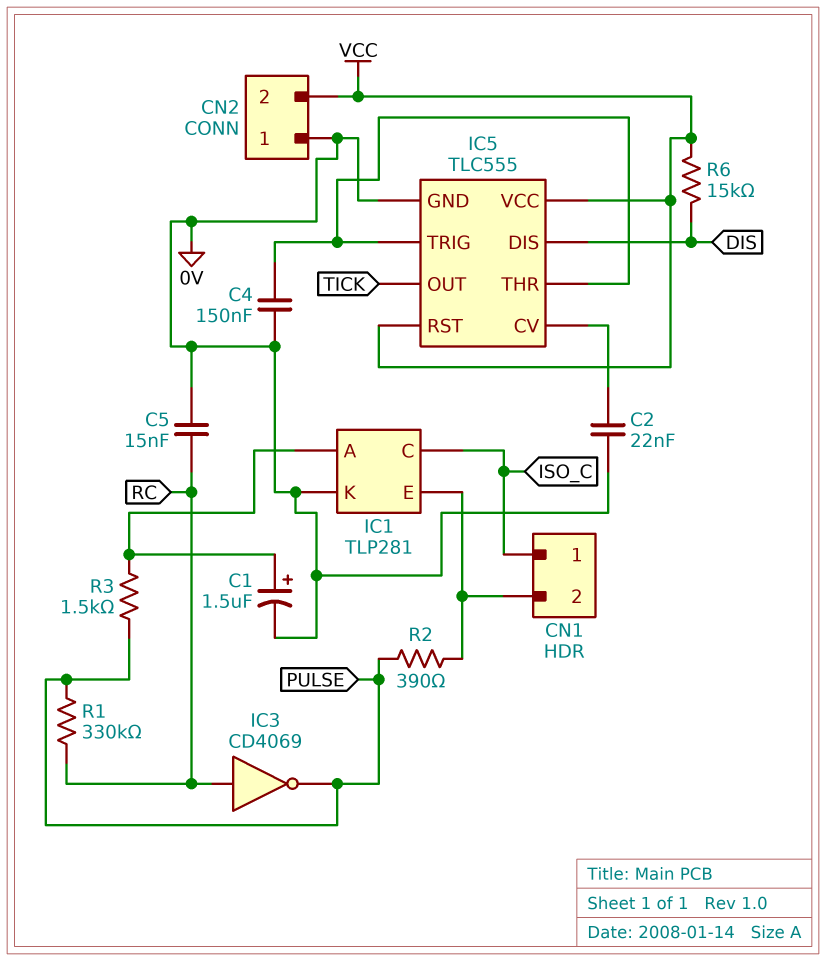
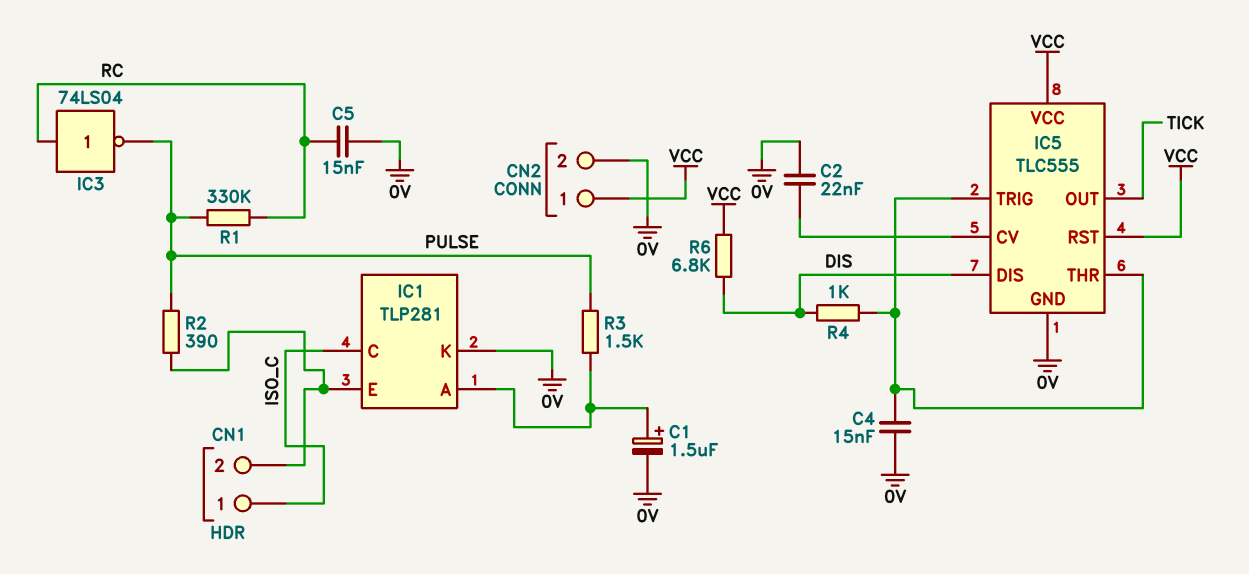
C4: 150nF (0V, IC5/THR) -> 15nF (0V, IC5/THR)
CN2 pin 1: 0V -> VCC
CN2 pin 2: VCC -> 0V
IC3: NOT CD4069 (in RC, out PULSE) -> NOT 74LS04 (in RC, out PULSE)
R4: none -> 1k (DIS, IC5/THR)
R6: 15k (DIS, VCC) -> 6.8k (DIS, VCC)

